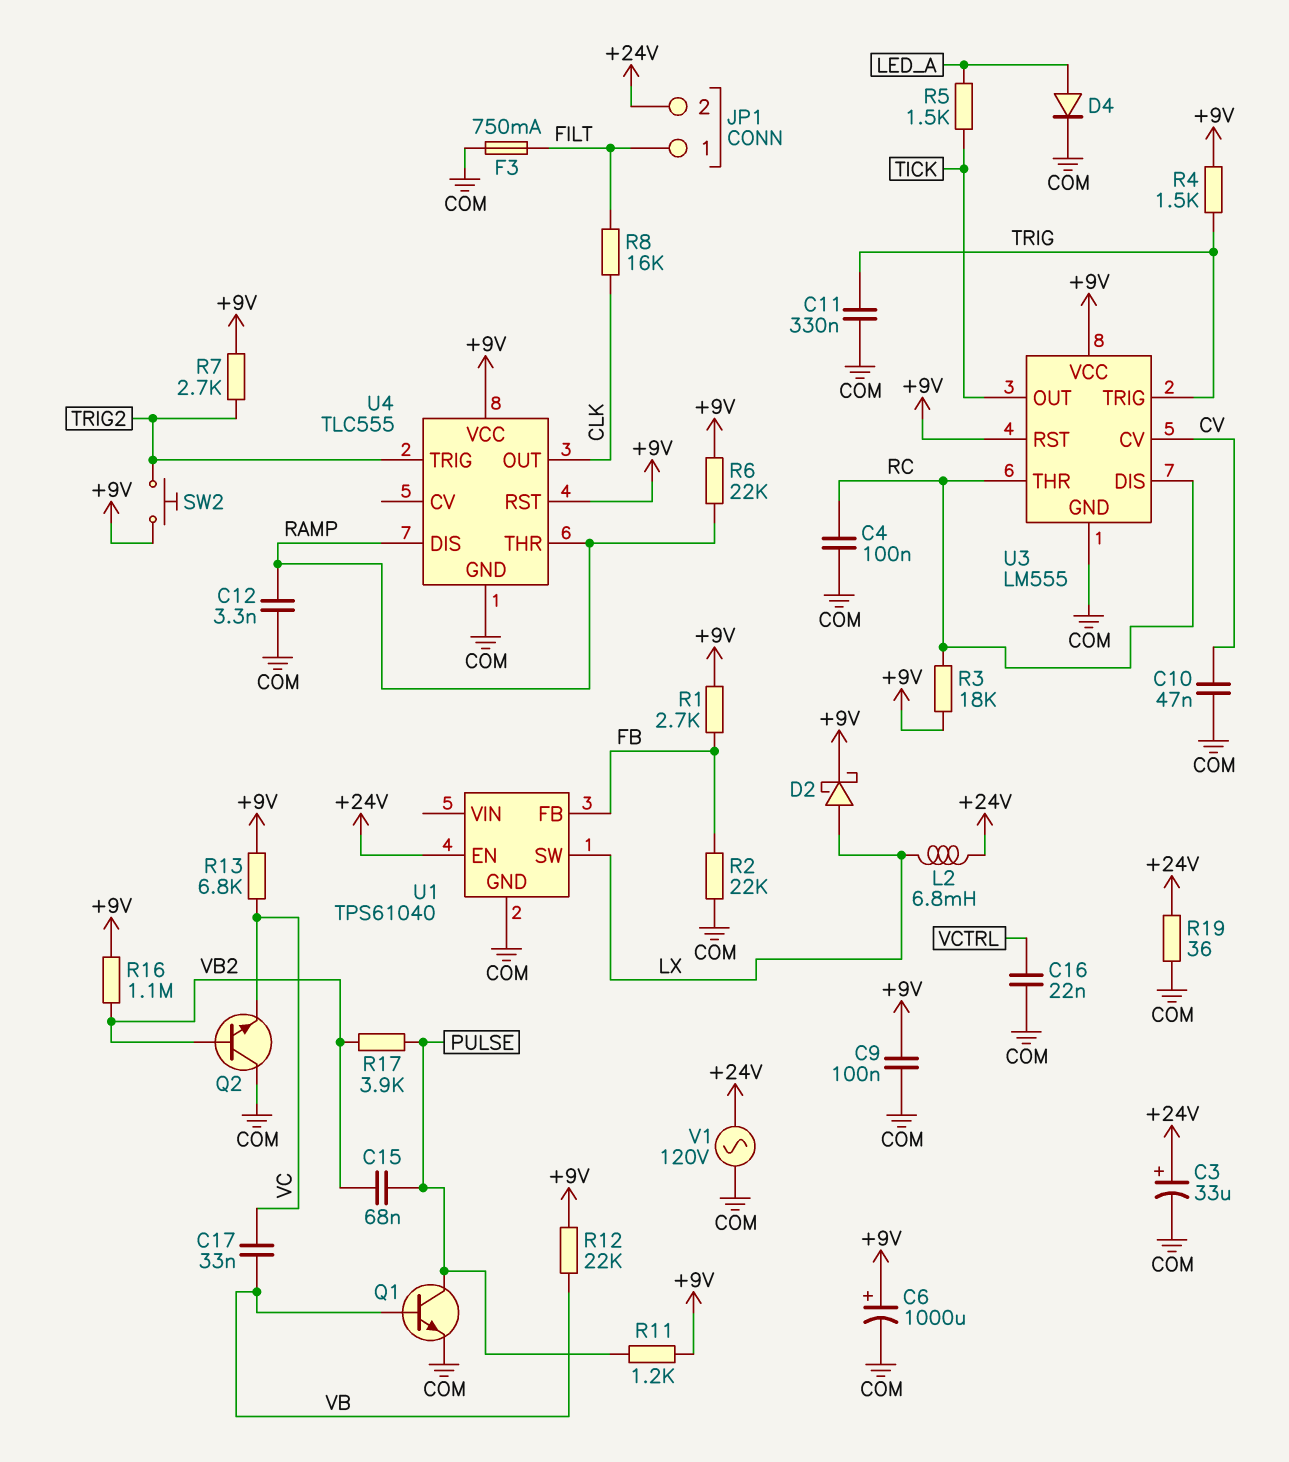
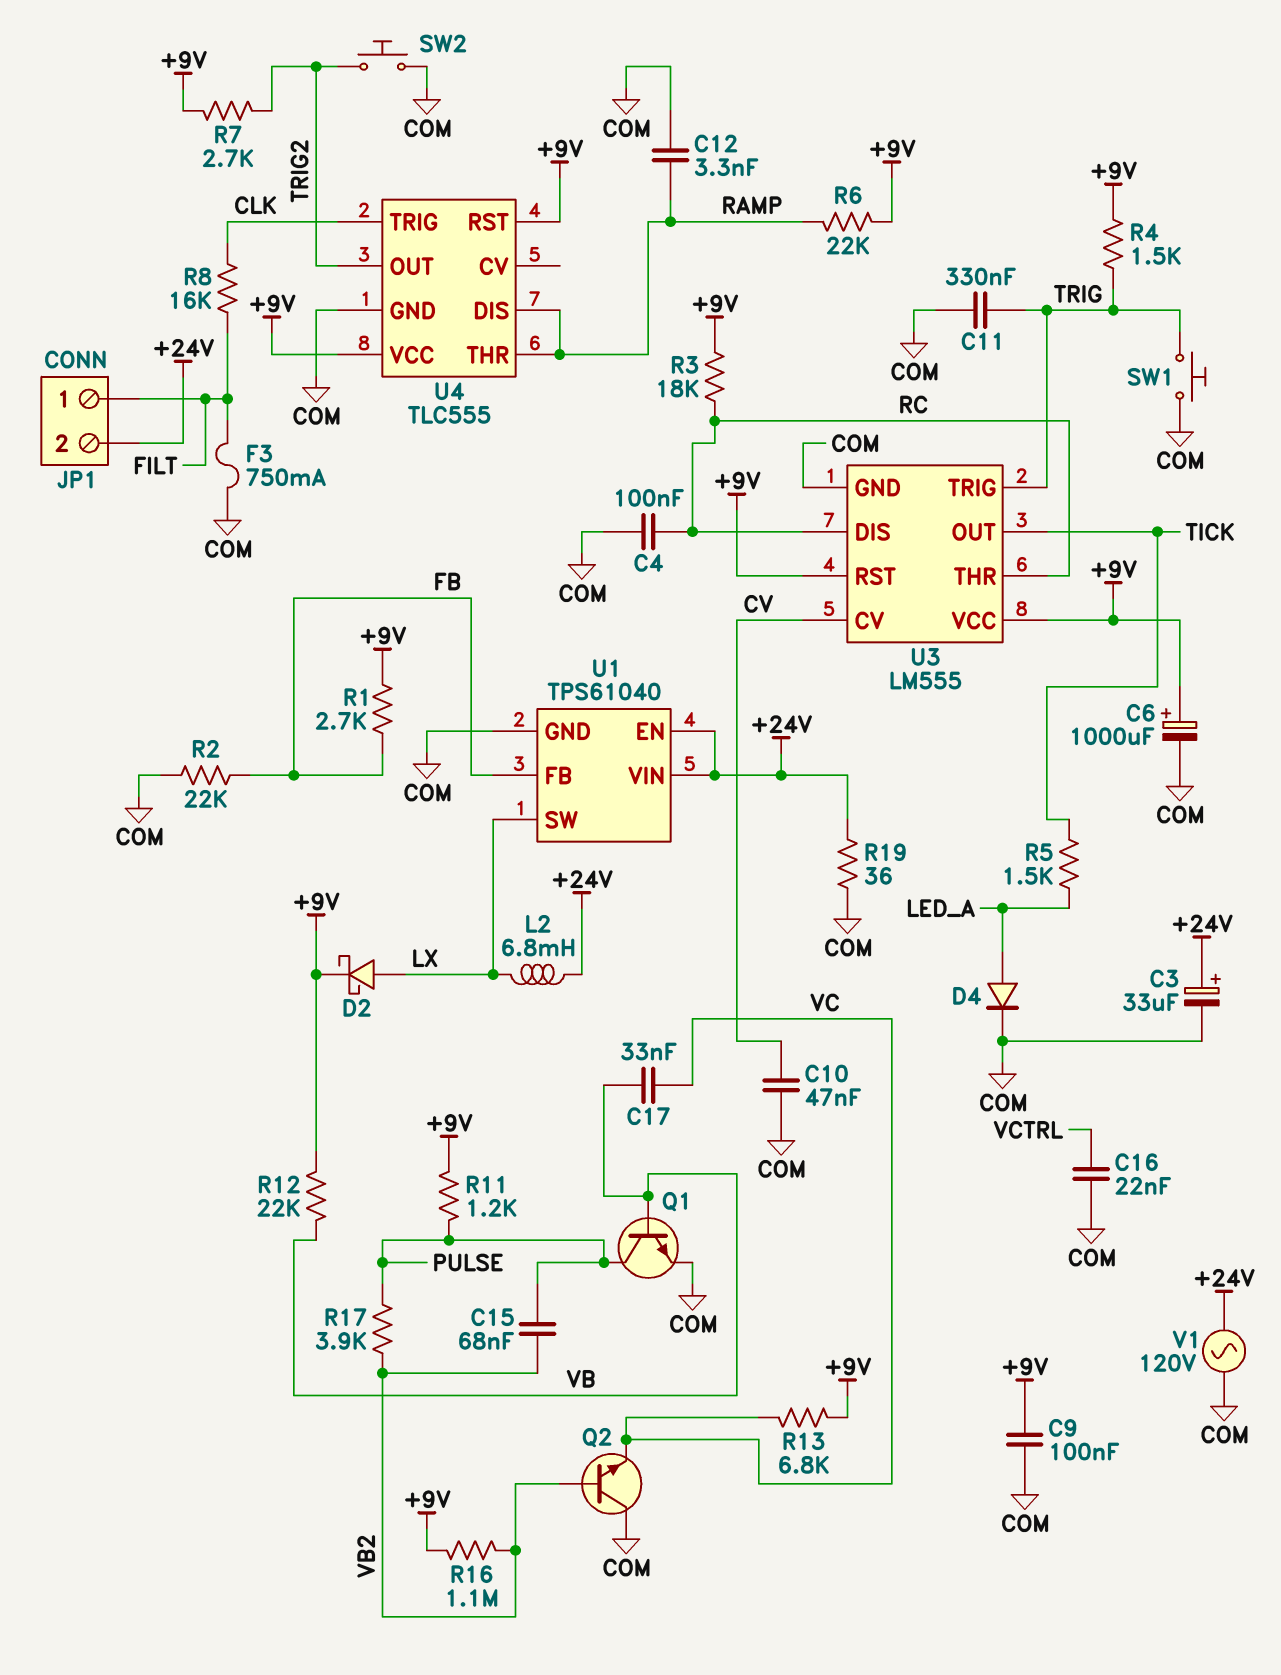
SW1: none -> button (COM, TRIG)
SW2: button (+9V, TRIG2) -> button (COM, TRIG2)
U1 pin VIN: none -> +24V
U4 pin OUT: CLK -> TRIG2
U4 pin TRIG: TRIG2 -> CLK

